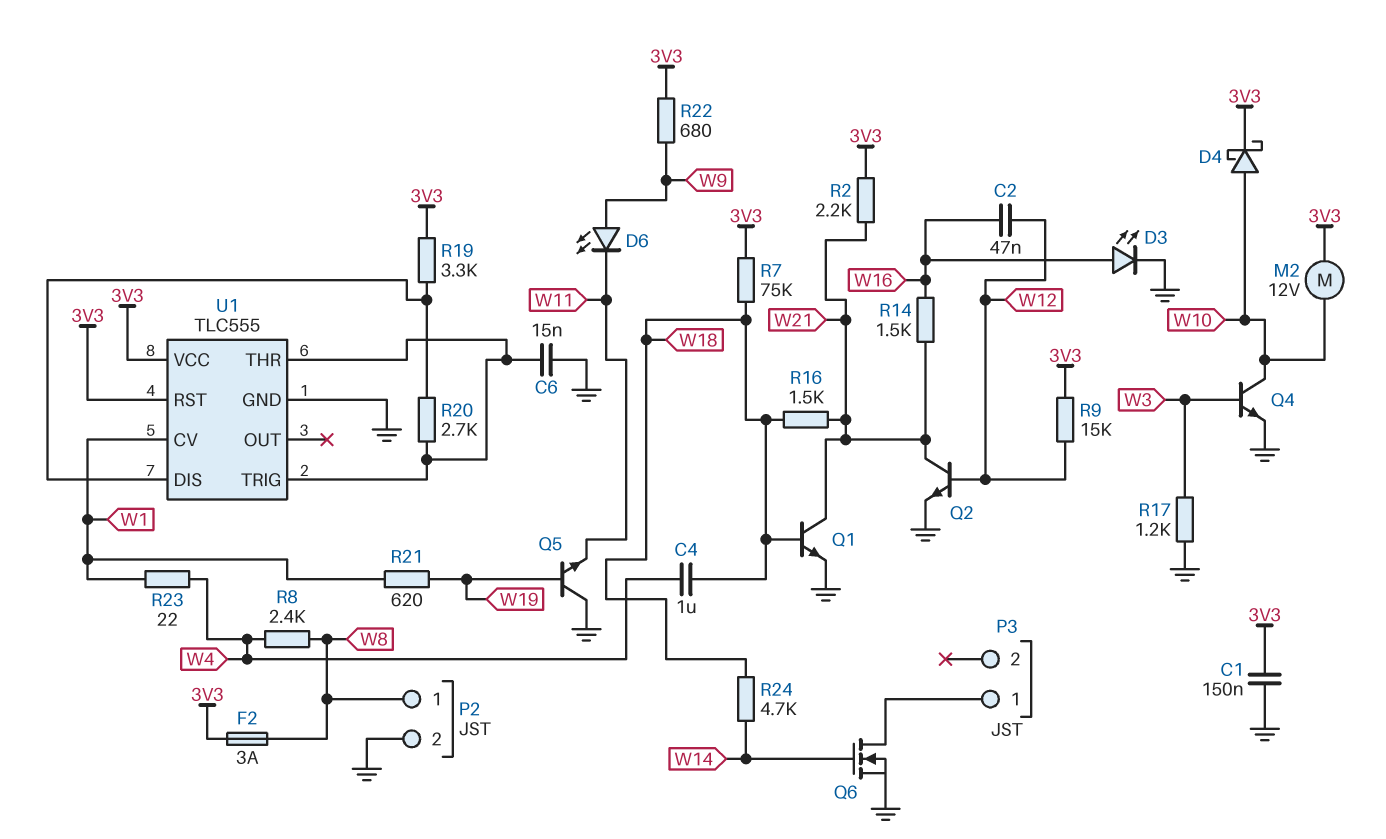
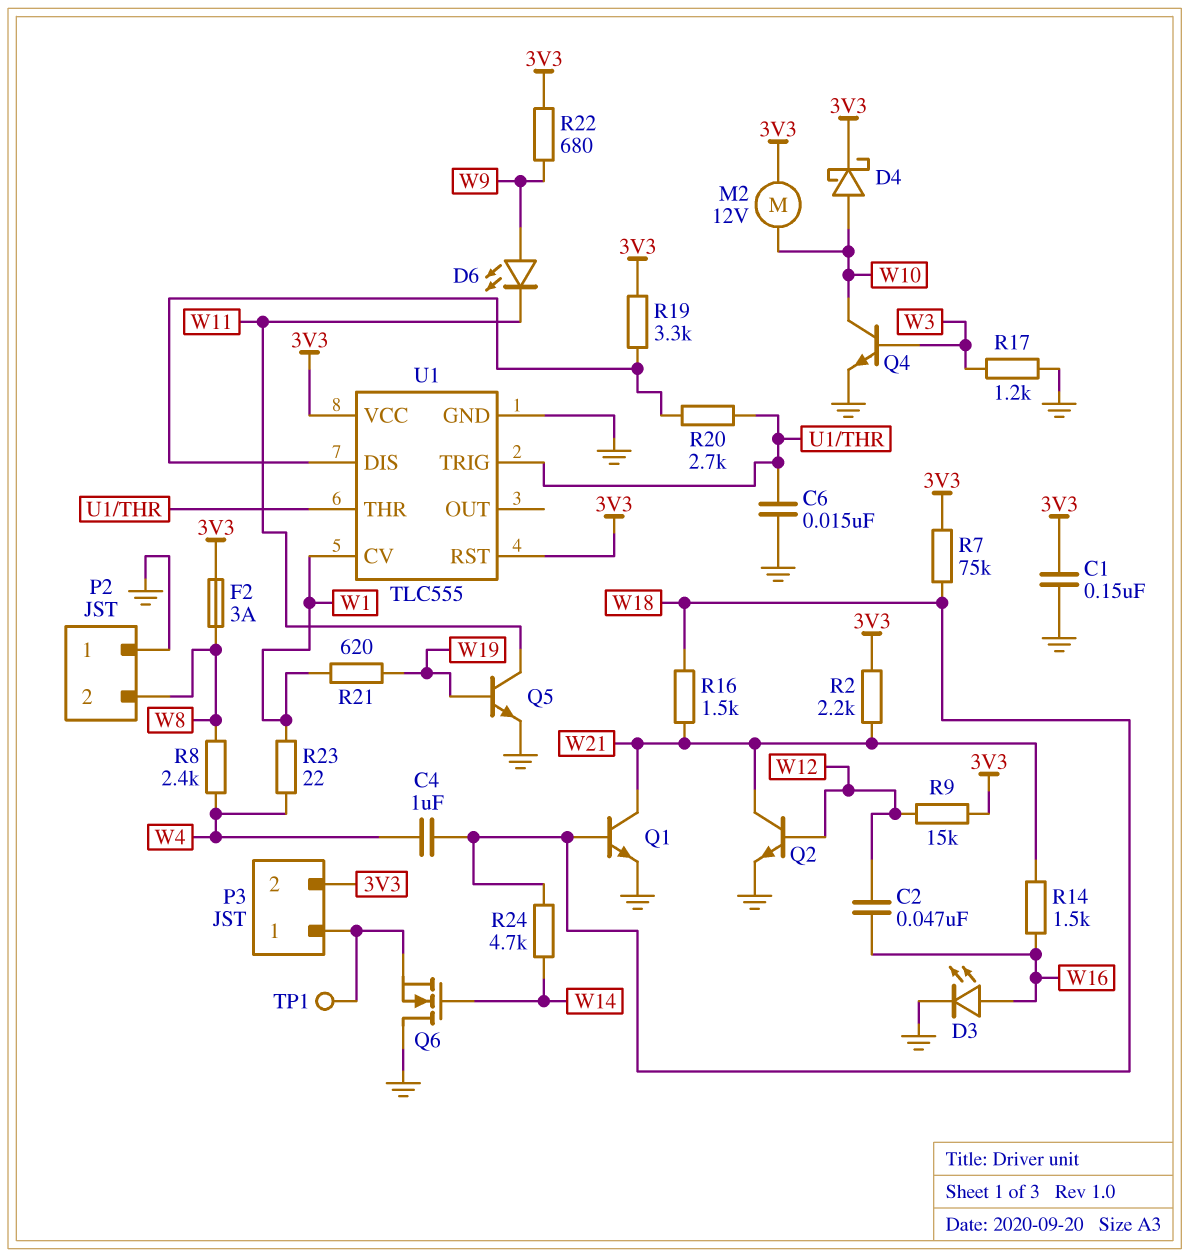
P2 pin 1: W8 -> GND
P2 pin 2: GND -> W8
P3 pin 2: none -> 3V3
Q5: NPN (B W19, C GND, E W11) -> NPN (B W19, C W11, E GND)
Q6: NMOS (G W14, D P3/1, S GND) -> NMOS (G W14, D GND, S P3/1)
TP1: none -> test point (P3/1)

